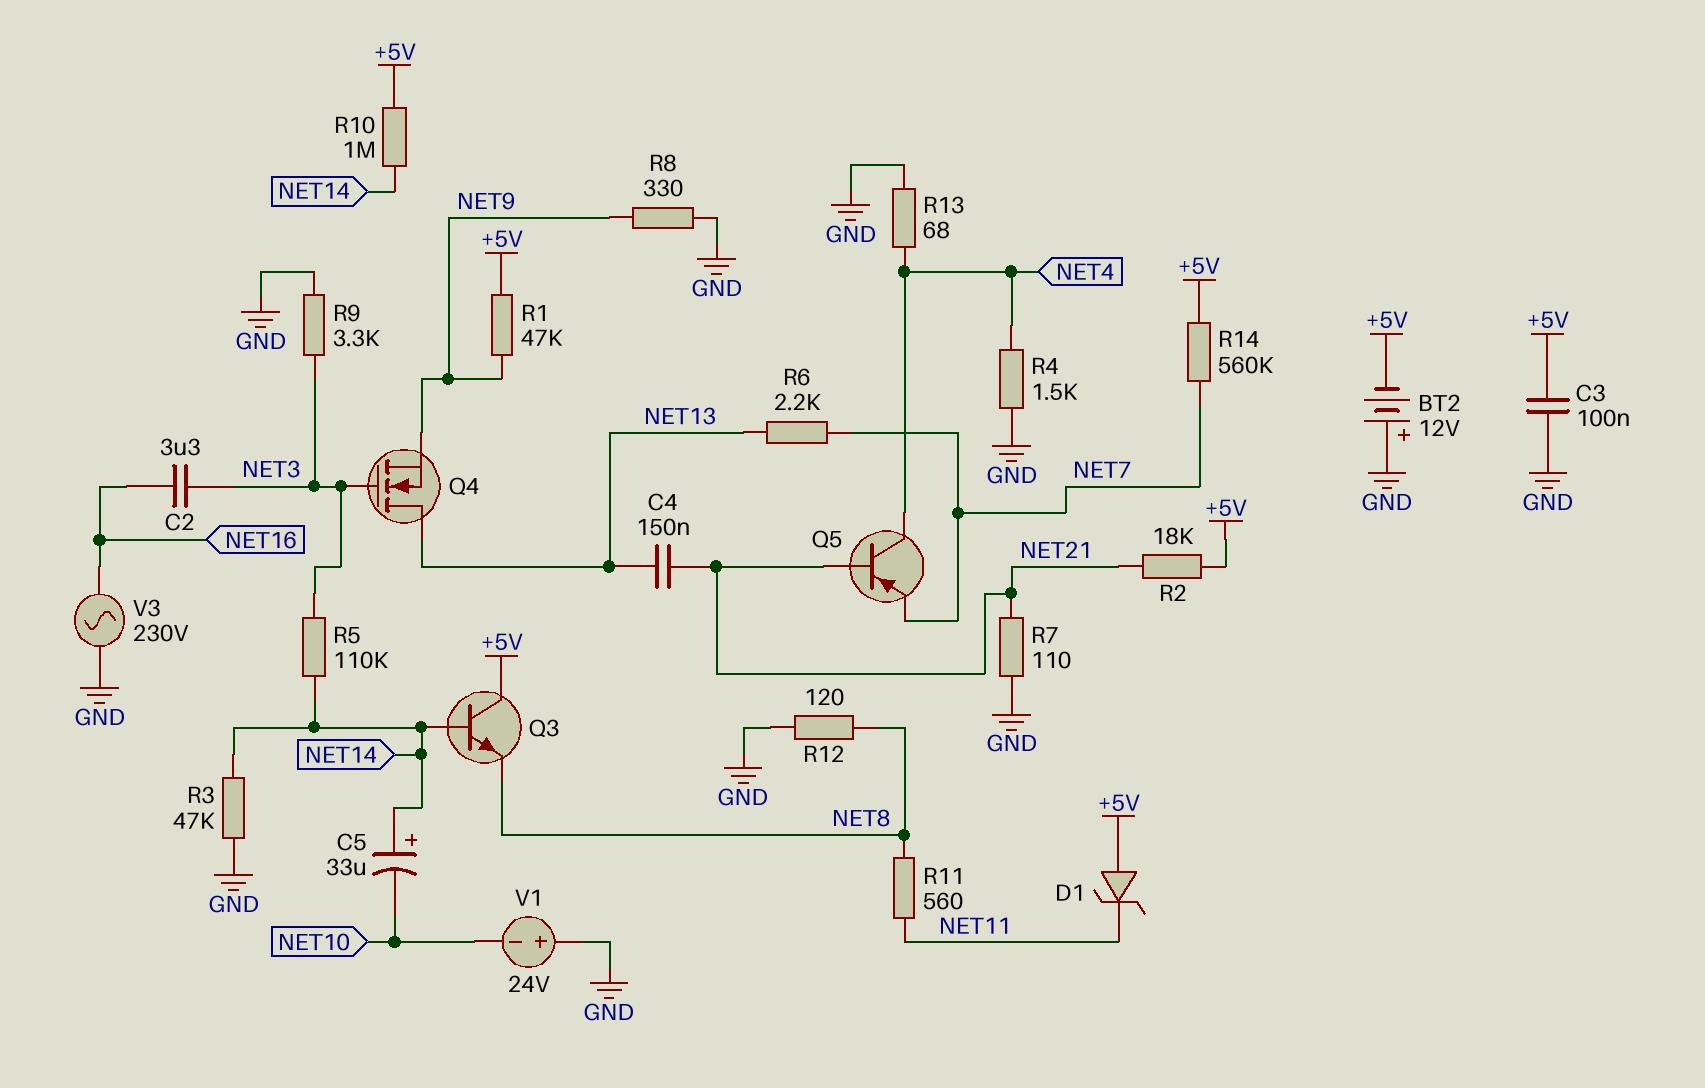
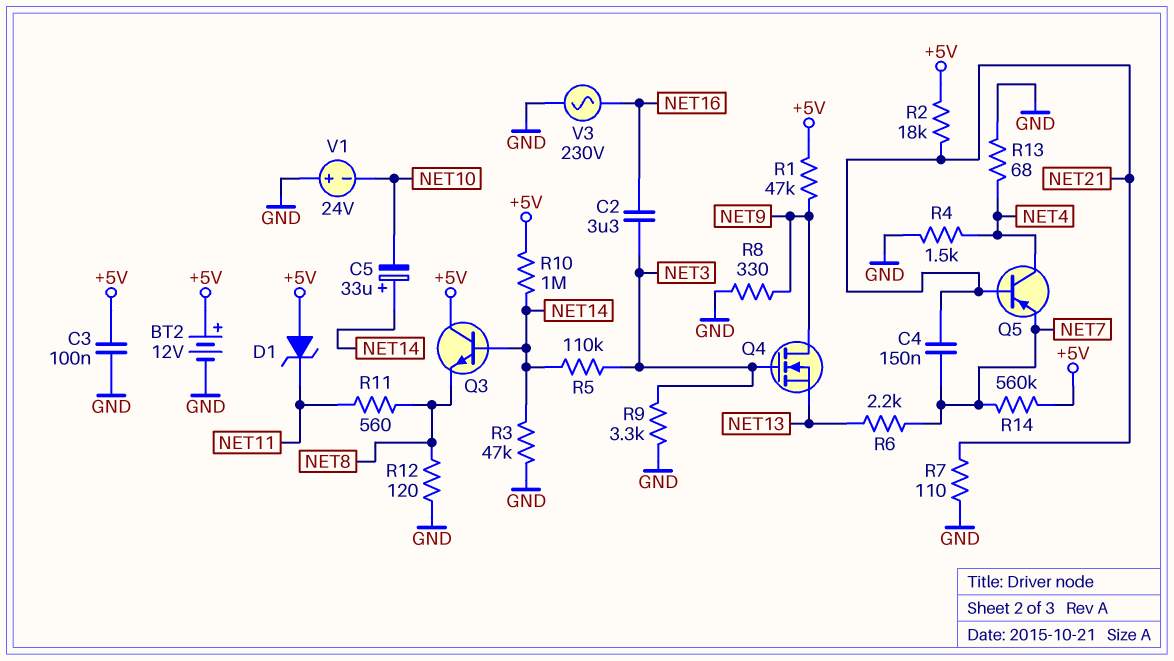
BT2: 12V (plus GND, minus +5V) -> 12V (plus +5V, minus GND)
C4: 150nF (NET13, NET21) -> 150nF (NET7, NET21)
Q4: NMOS (G NET3, D NET13, S NET9) -> NMOS (G NET3, D NET9, S NET13)

